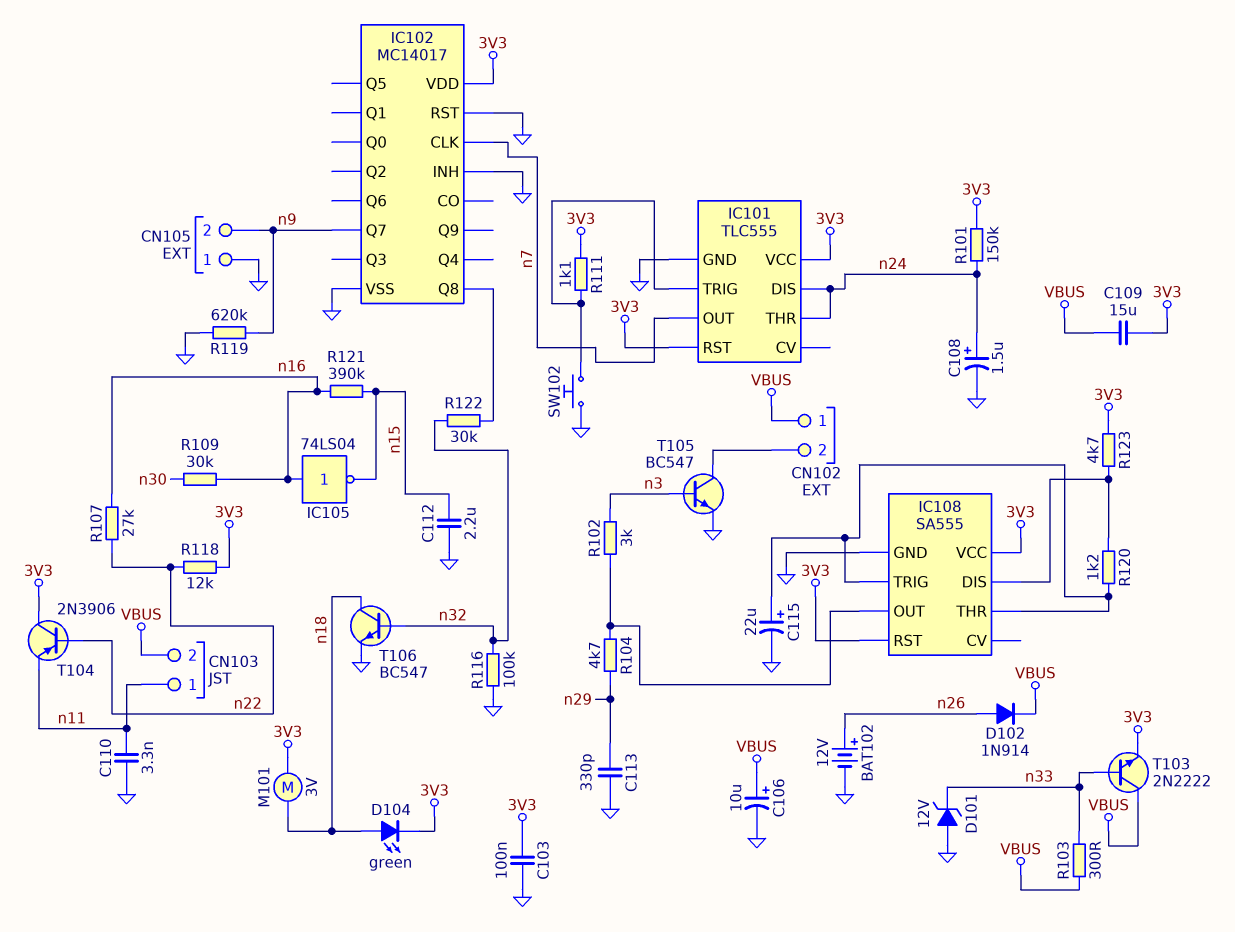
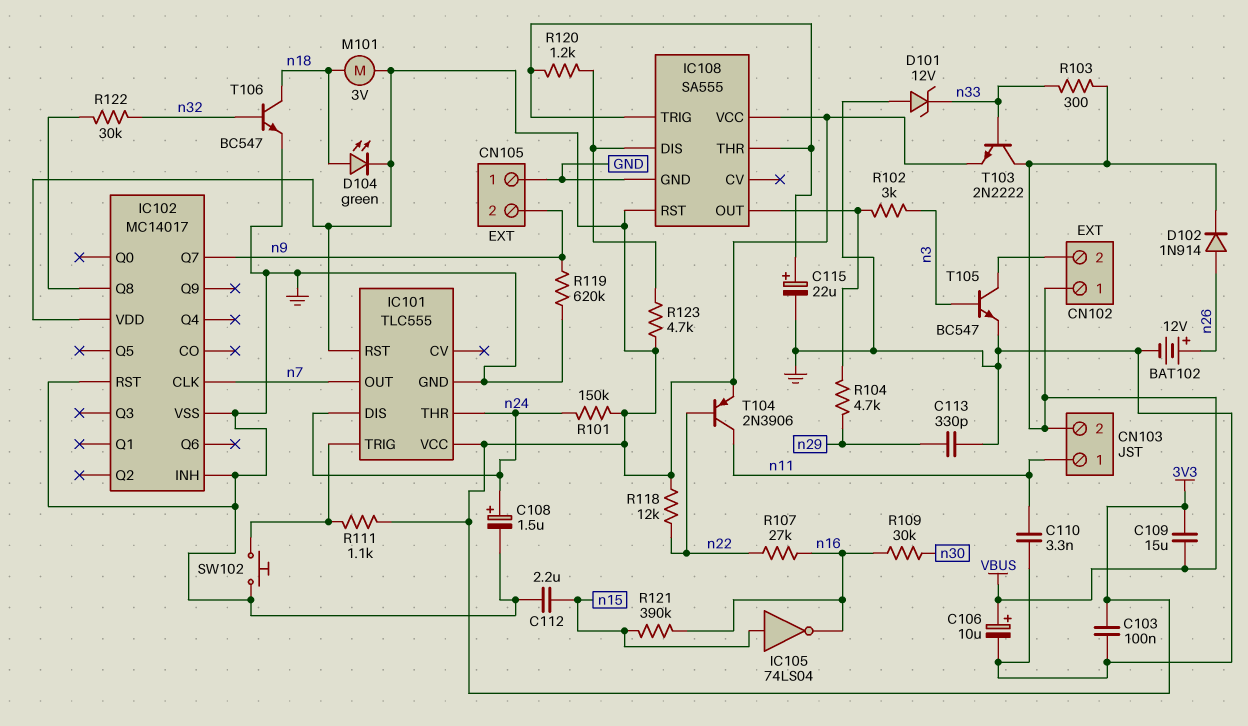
IC105: NOT 74LS04 (in n16, out n15) -> NOT 74LS04 (in n15, out n16)
R116: 100k (GND, n32) -> none
T104: PNP 2N3906 (B n22, C 3V3, E n11) -> PNP 2N3906 (B n22, C n11, E 3V3)

